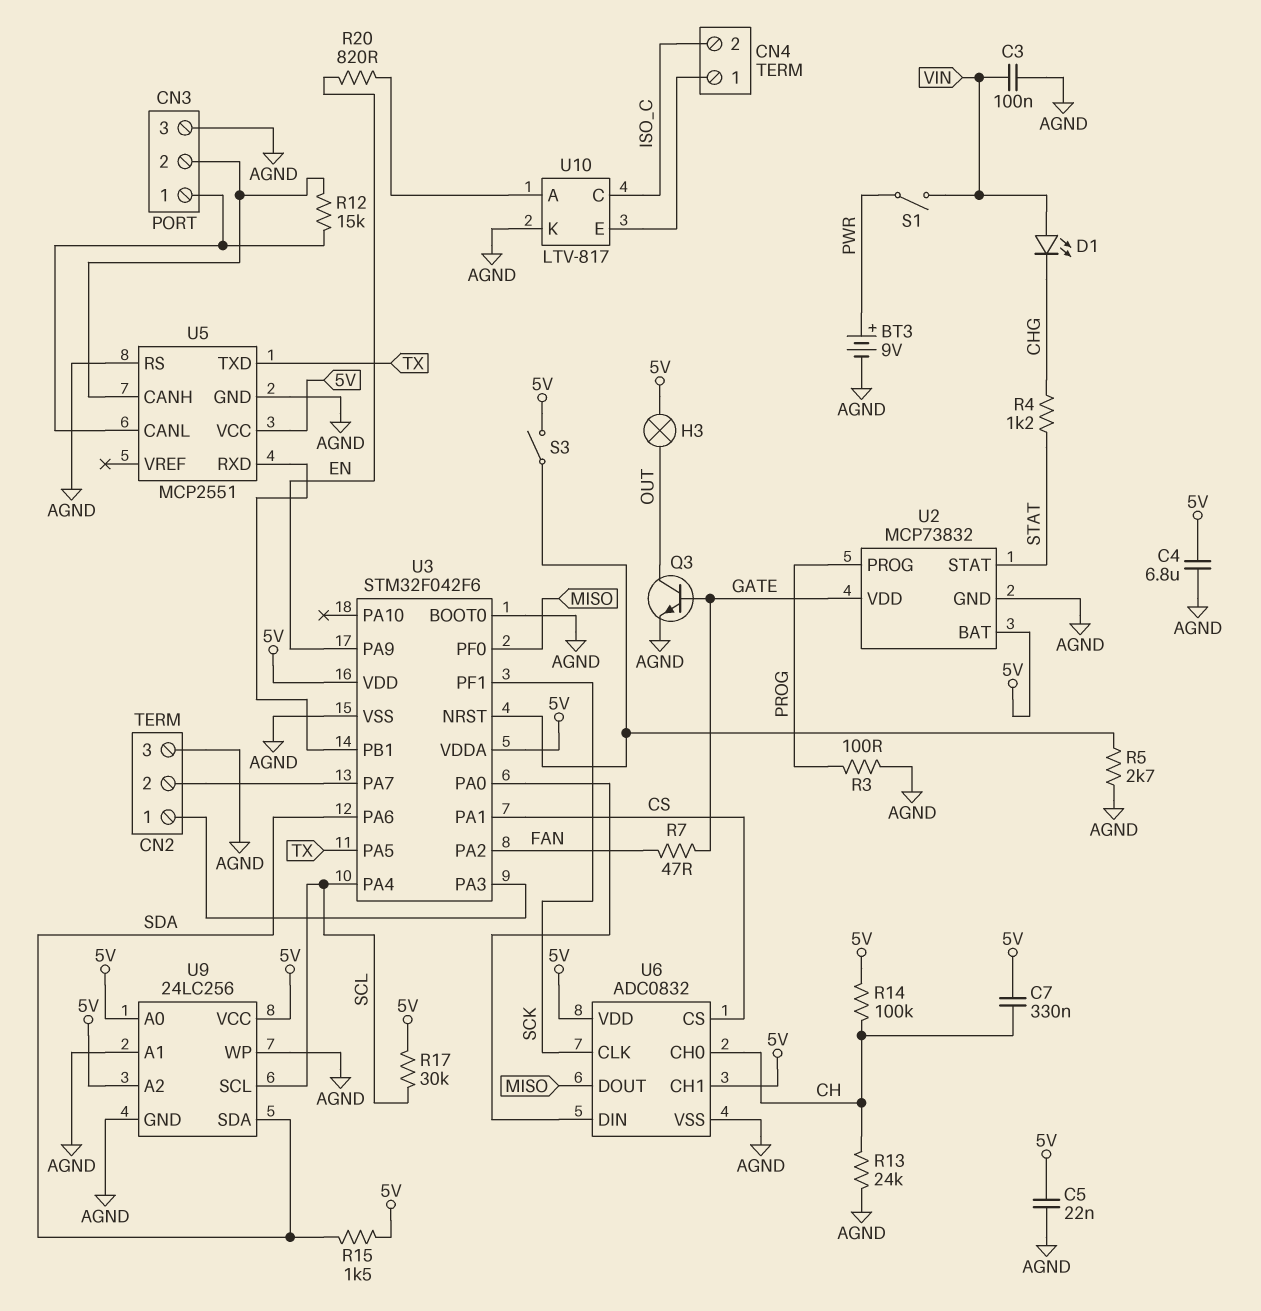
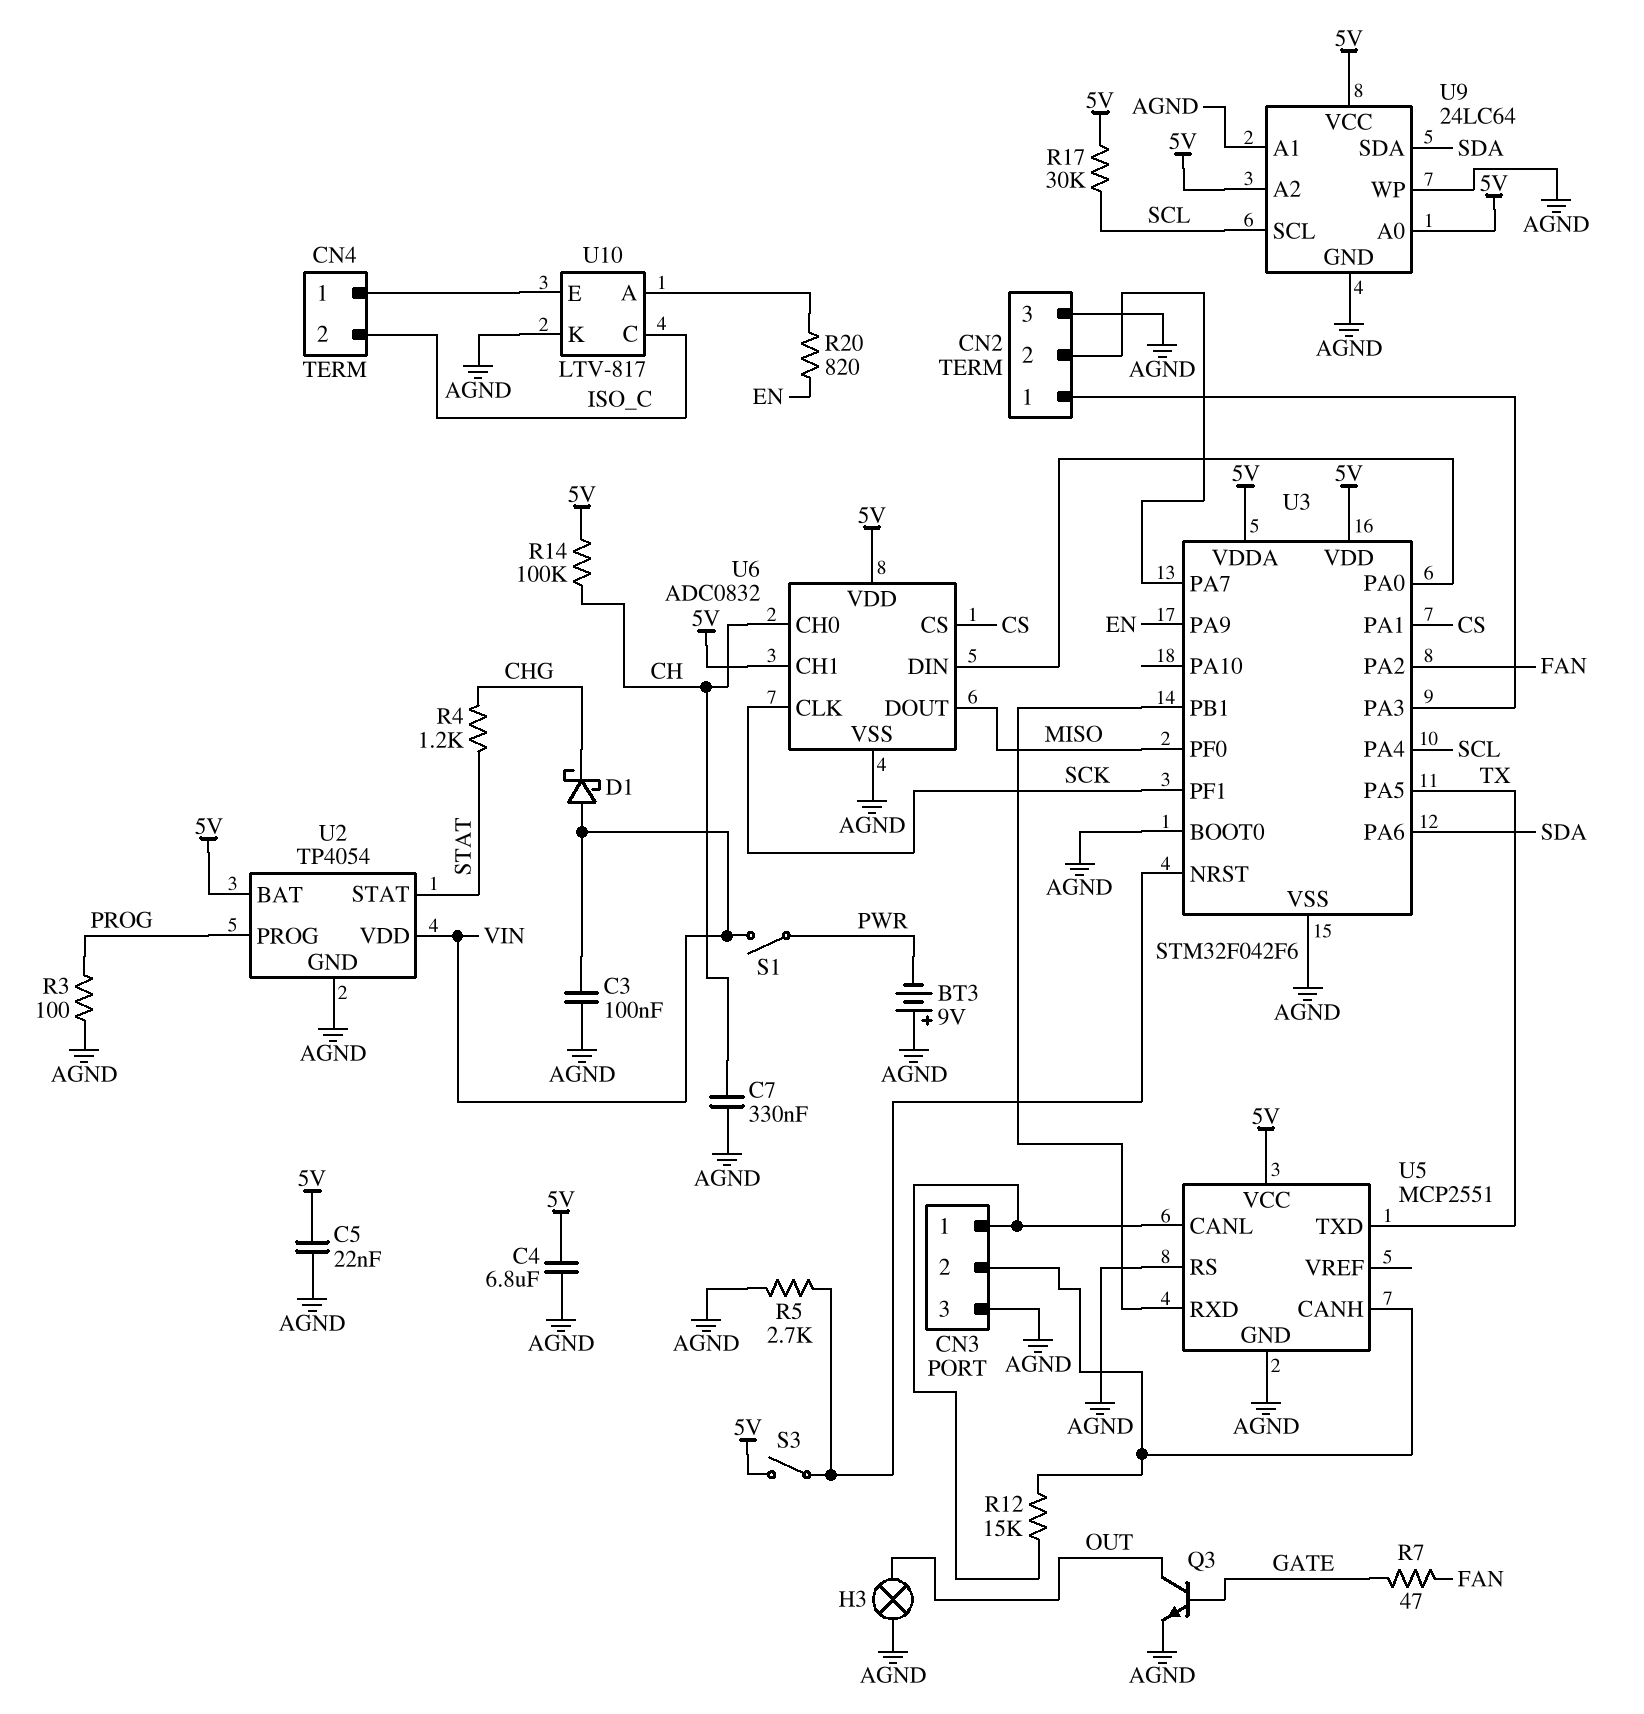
BT3: 9V (plus PWR, minus AGND) -> 9V (plus AGND, minus PWR)
C7: 330nF (5V, CH) -> 330nF (AGND, CH)
D1: LED (A VIN, K CHG) -> schottky (A VIN, K CHG)
H3: lamp (5V, OUT) -> lamp (AGND, OUT)
R13: 24k (AGND, CH) -> none
R15: 1.5k (5V, SDA) -> none
U2: MCP73832 -> TP4054
U2 pin VDD: GATE -> VIN
U9: 24LC256 -> 24LC64

